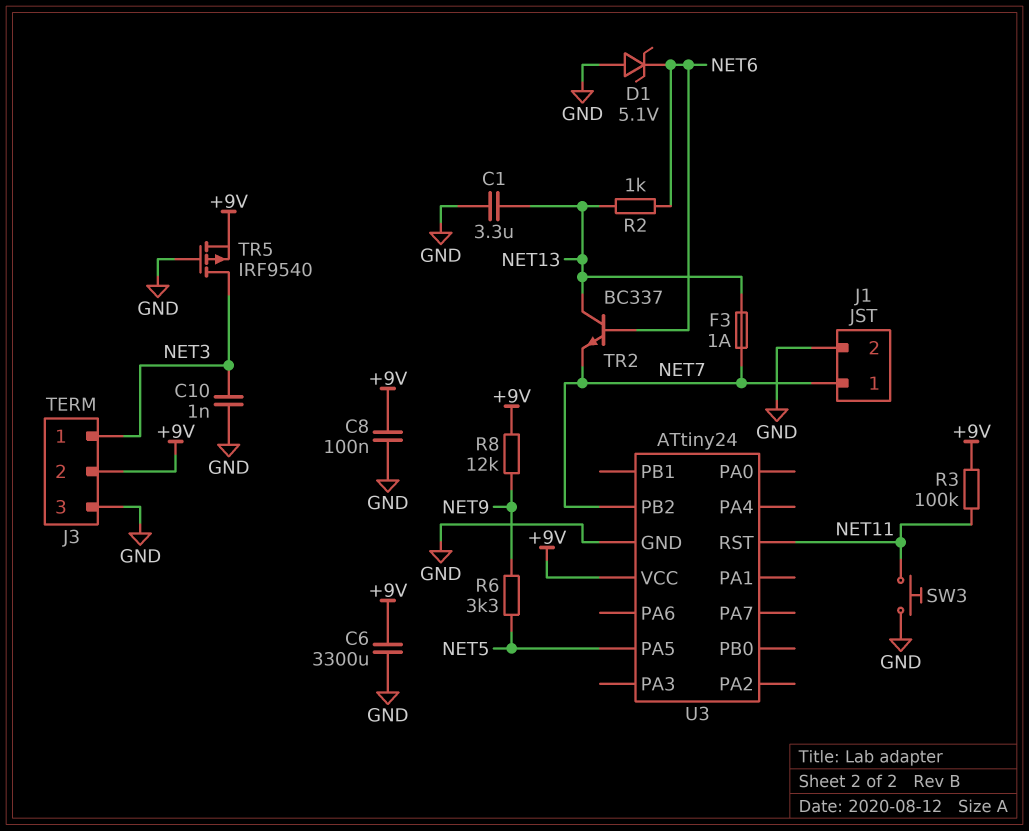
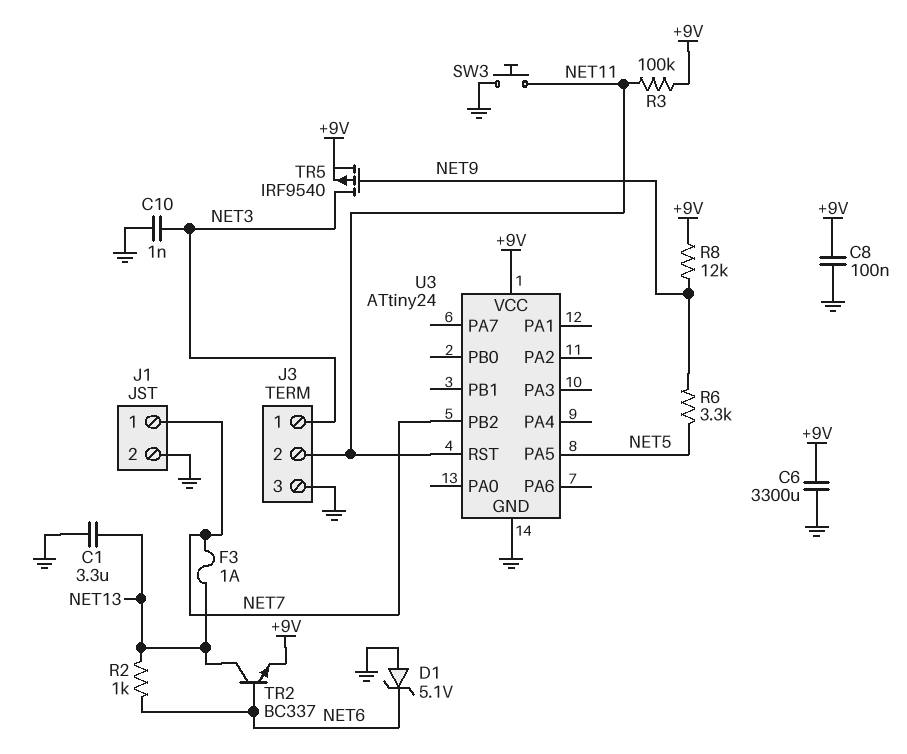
J3 pin 2: +9V -> NET11
TR2: NPN BC337 (B NET6, C NET13, E NET7) -> NPN BC337 (B NET6, C NET13, E +9V)
TR5: PMOS IRF9540 (G GND, D NET3, S +9V) -> PMOS IRF9540 (G NET9, D NET3, S +9V)

